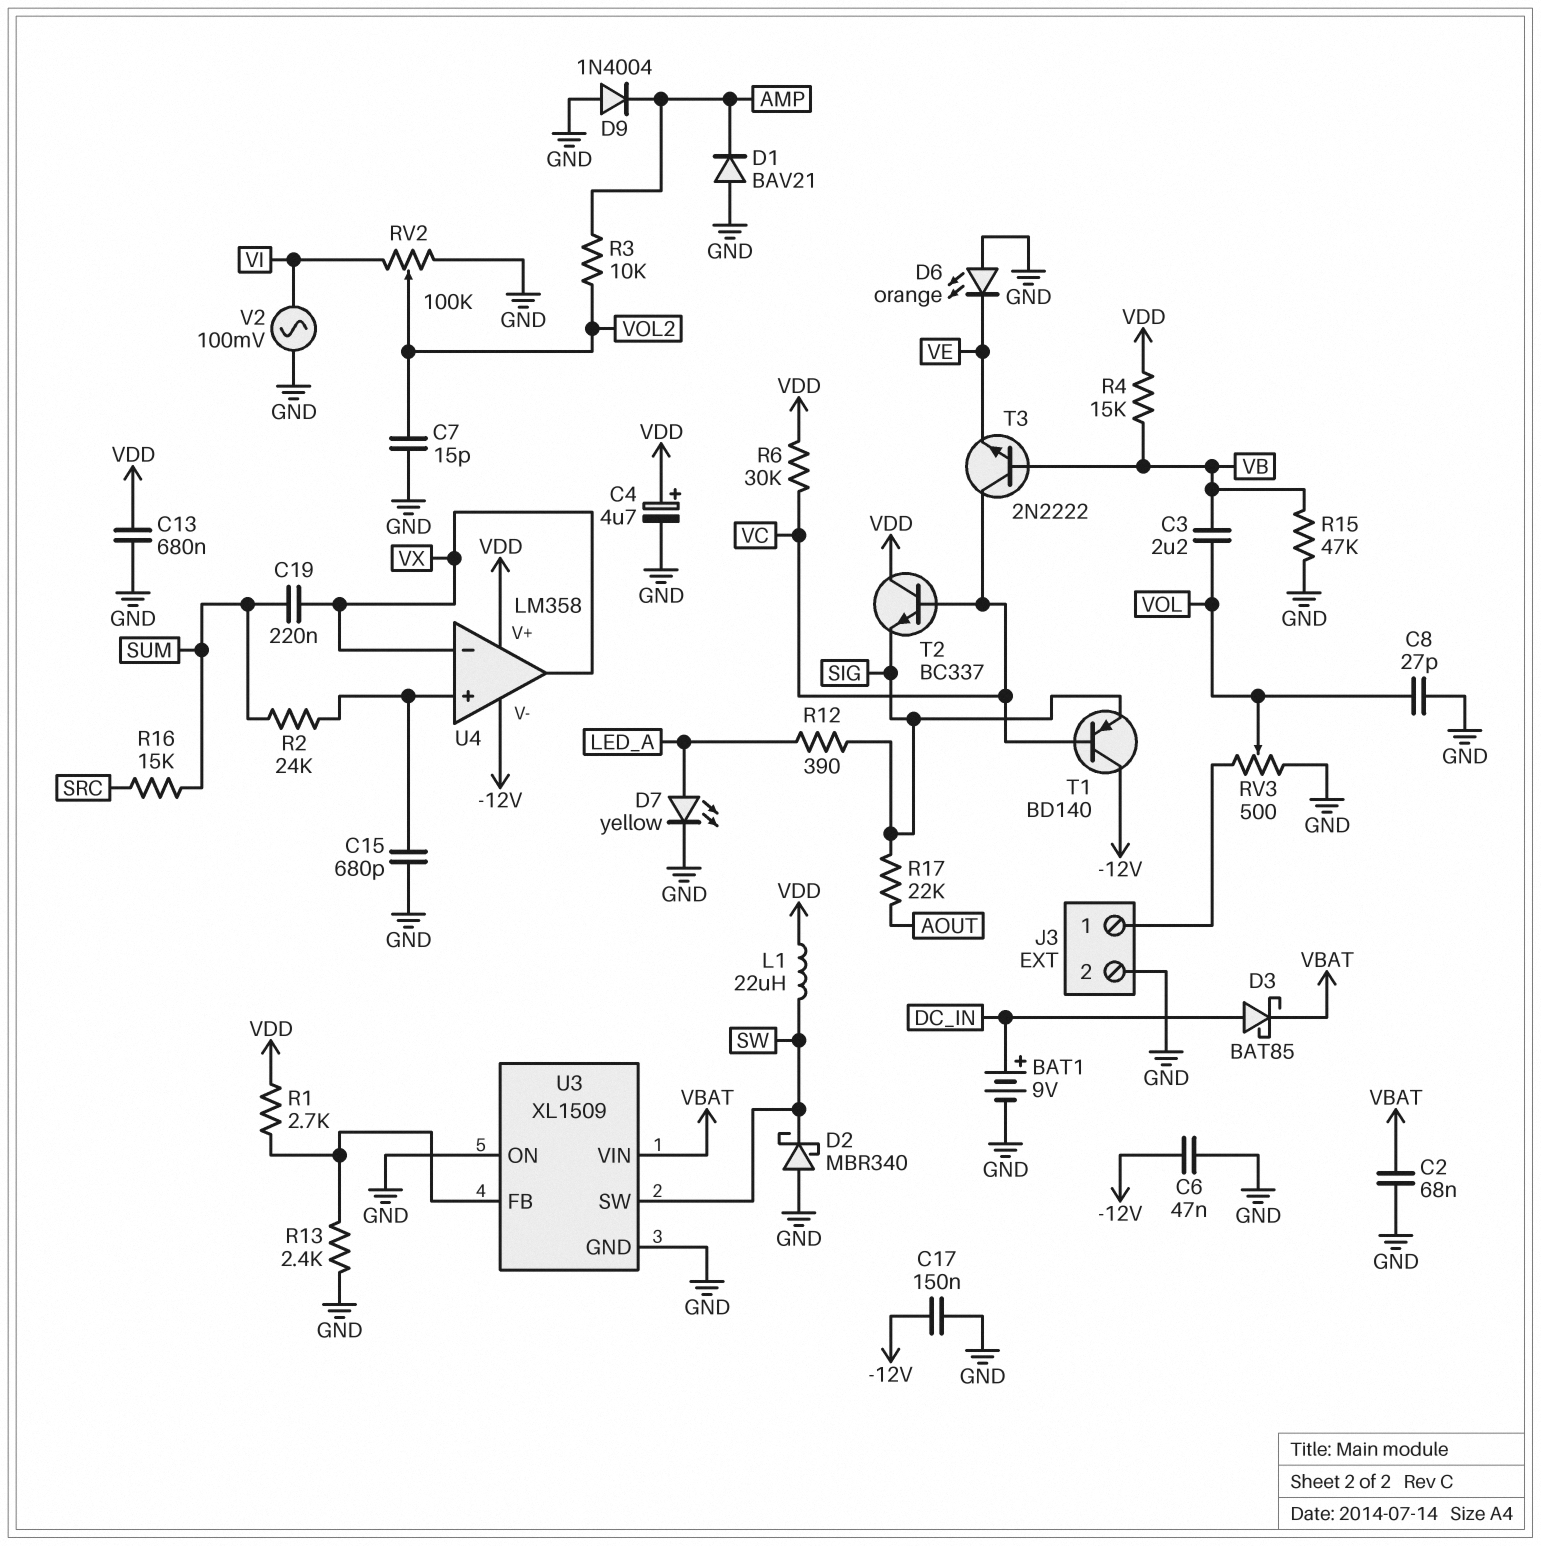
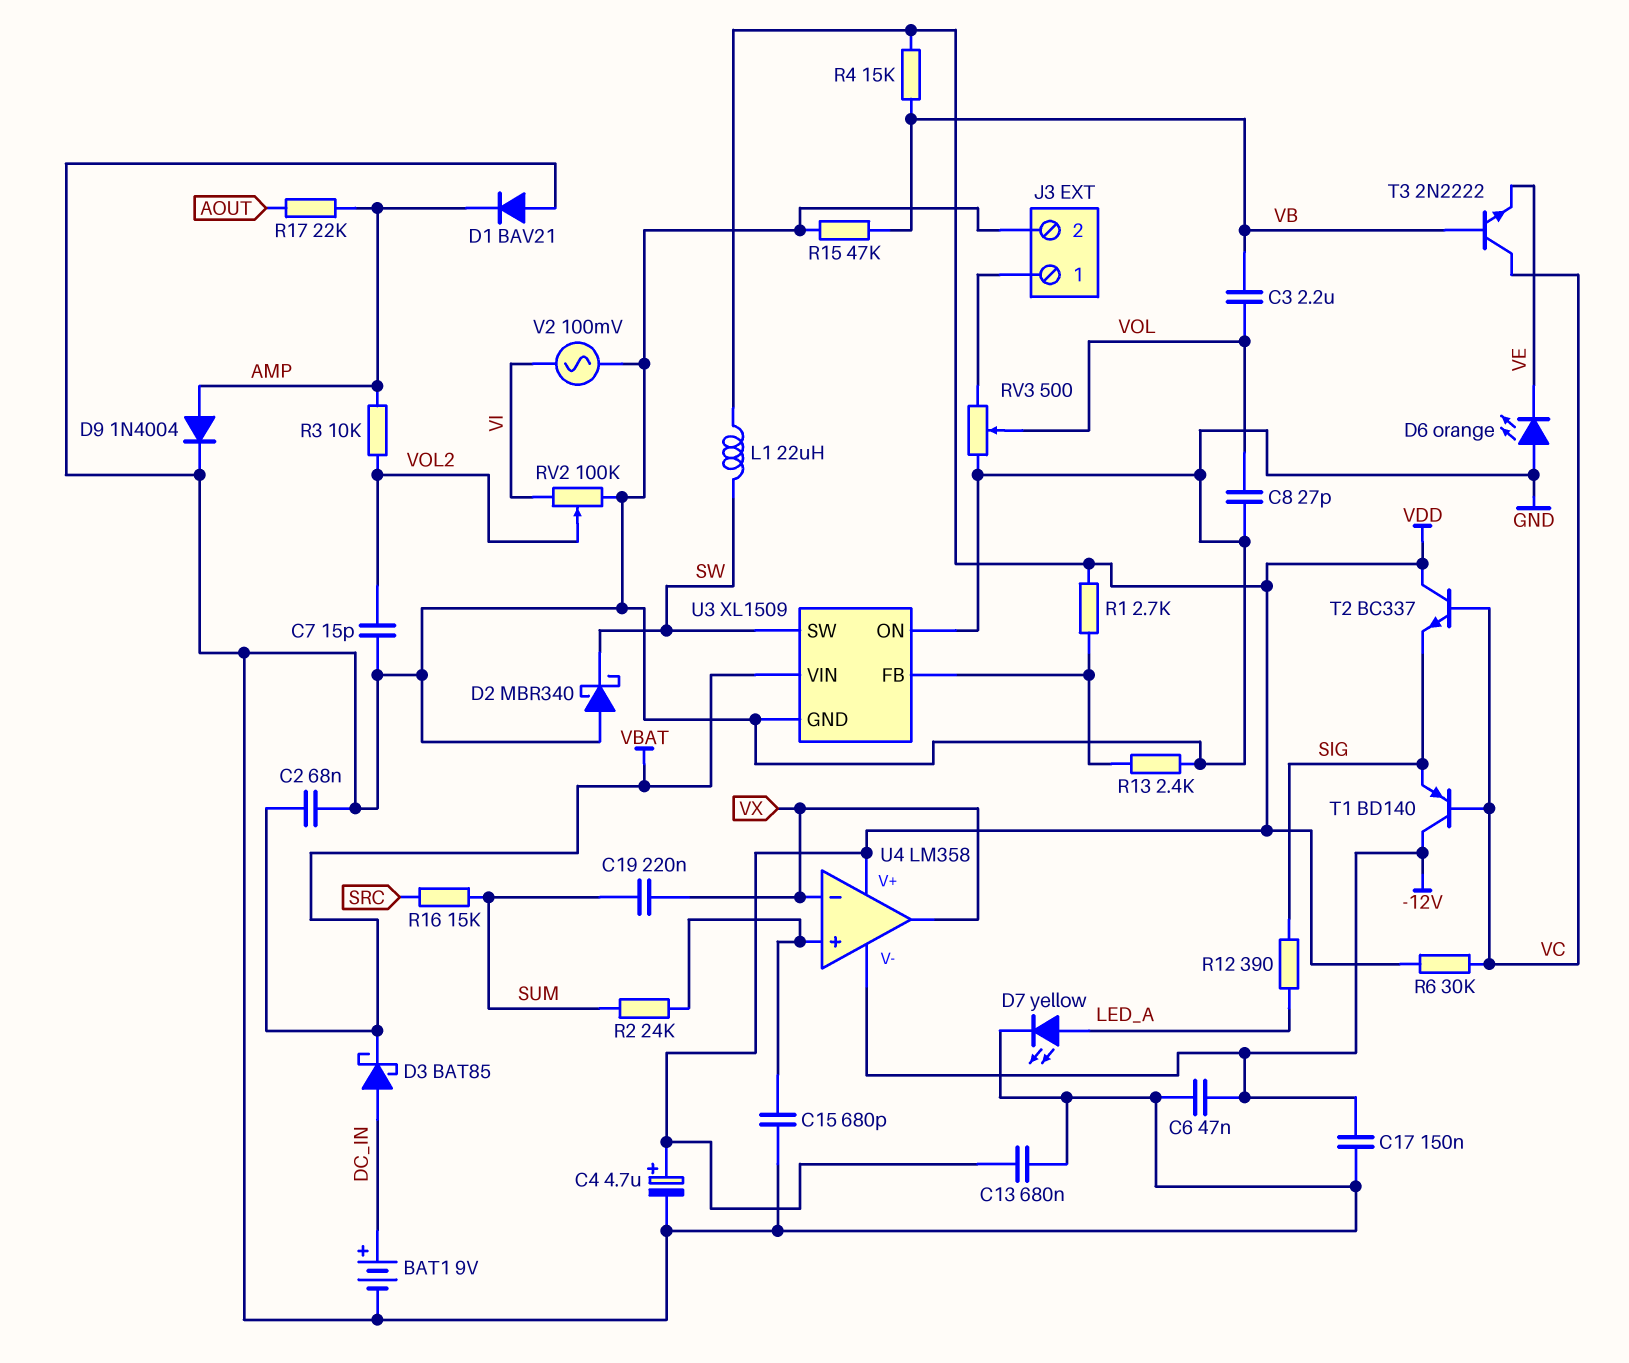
D9: diode 1N4004 (A GND, K AMP) -> diode 1N4004 (A AMP, K GND)
R17: 22k (AOUT, SIG) -> 22k (AMP, AOUT)

